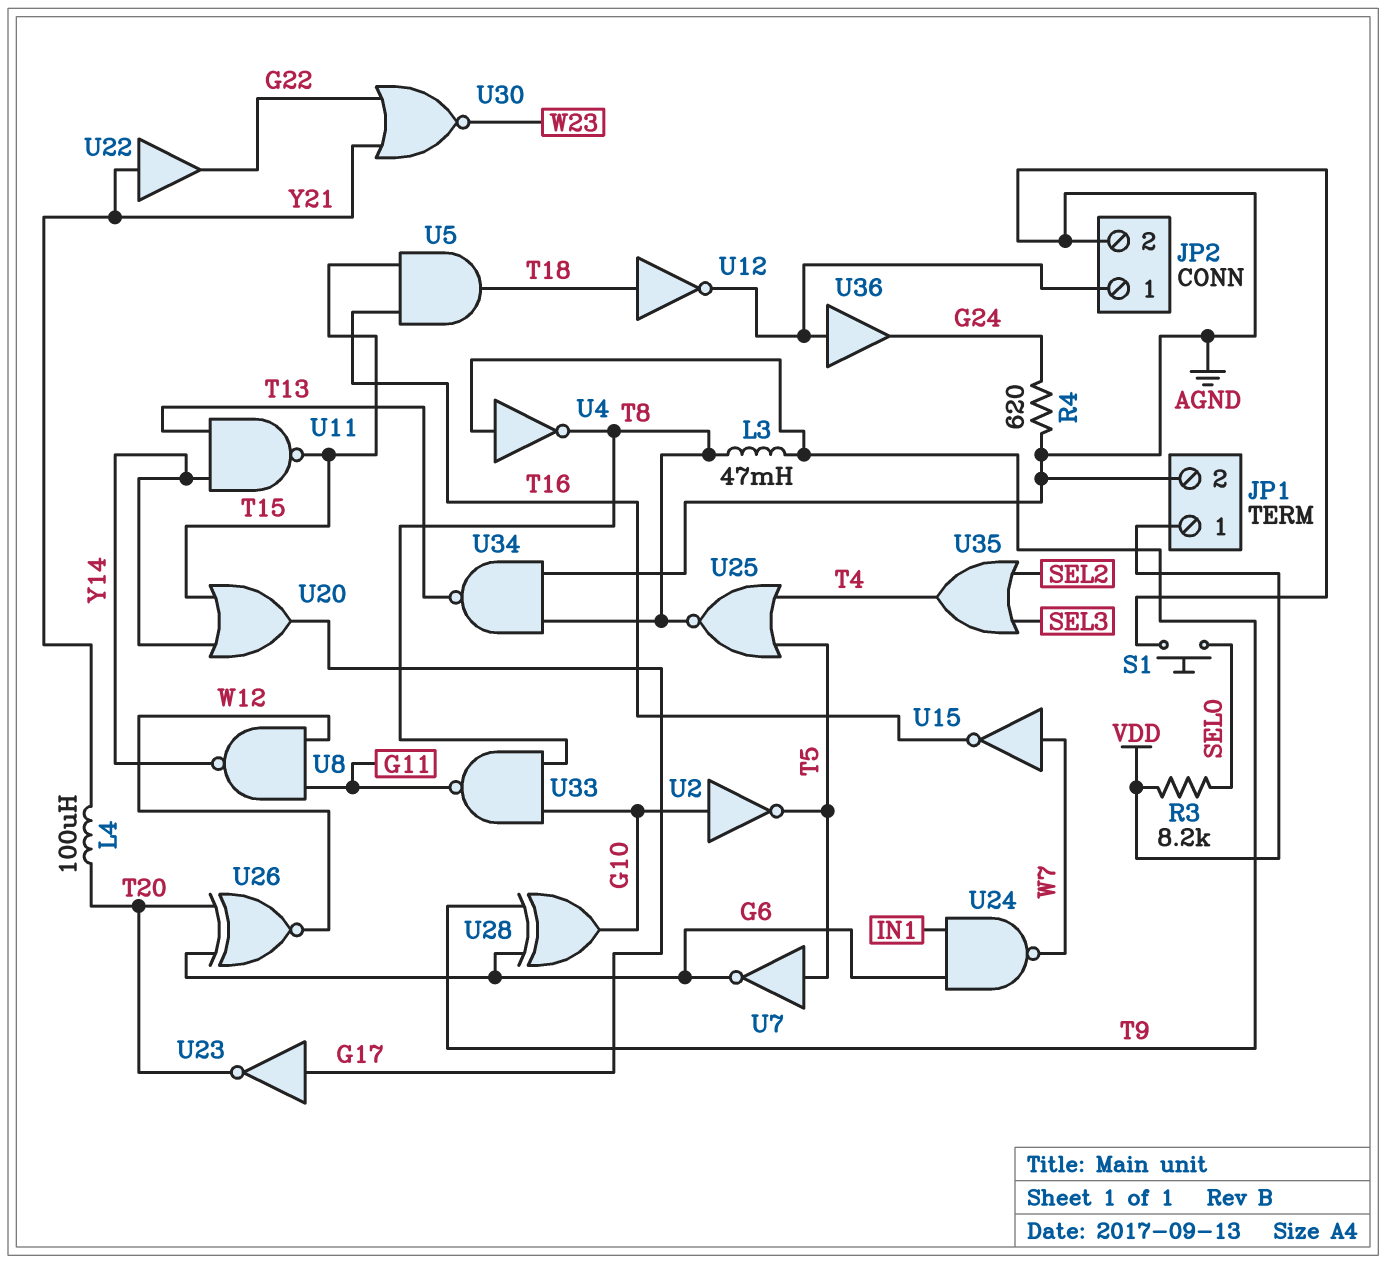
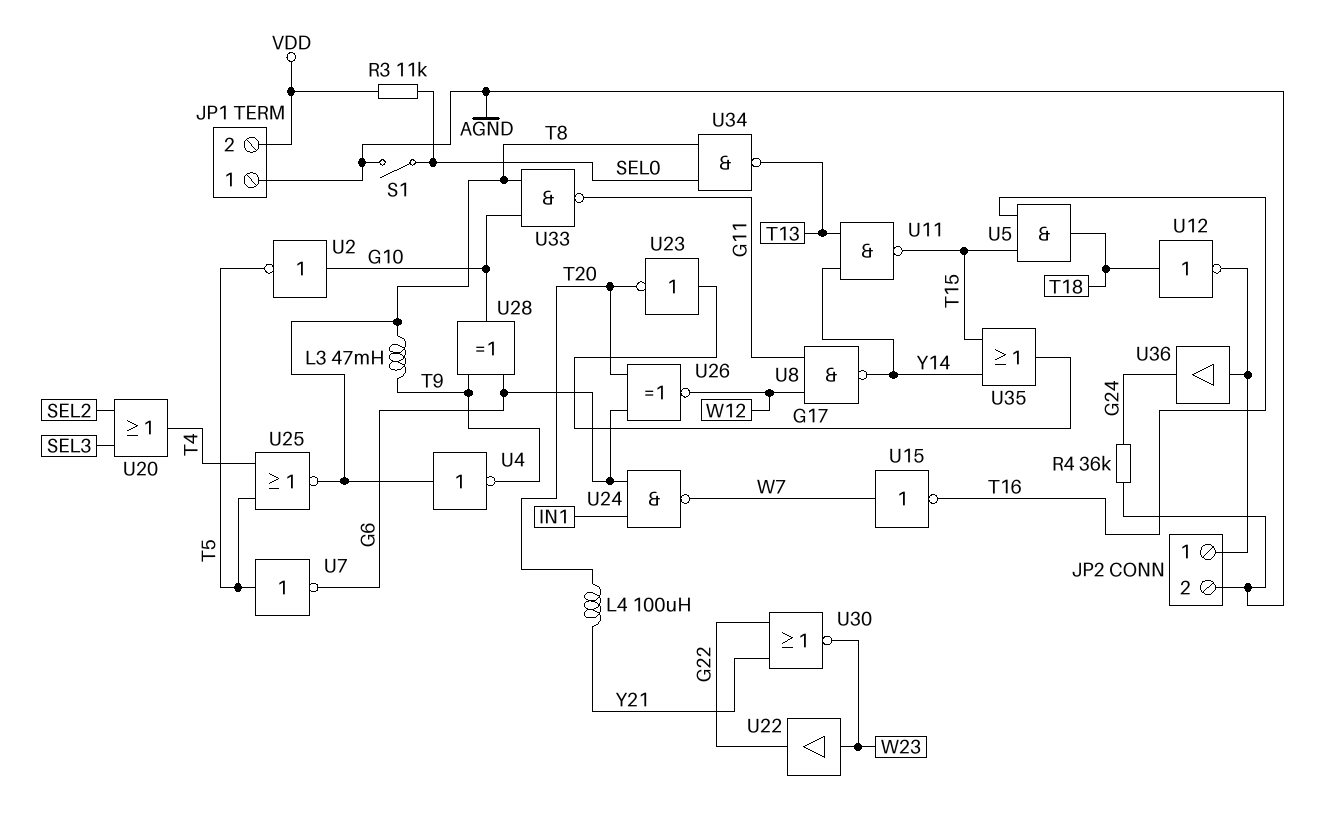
JP1 pin 1: VDD -> AGND
JP1 pin 2: AGND -> VDD
R3: 8.2k (SEL0, VDD) -> 11k (SEL0, VDD)
R4: 620 (AGND, G24) -> 36k (AGND, G24)
S1: button (AGND, SEL0) -> switch (AGND, SEL0)
U4: NOT (in T9, out T8) -> NOT (in T8, out T9)
U20: OR (in T15, in Y14, out G17) -> OR (in SEL2, in SEL3, out T4)
U22: buffer (in Y21, out G22) -> buffer (in W23, out G22)
U34: NAND (in AGND, in T8, out T13) -> NAND (in SEL0, in T8, out T13)
U35: OR (in SEL2, in SEL3, out T4) -> OR (in T15, in Y14, out G17)

